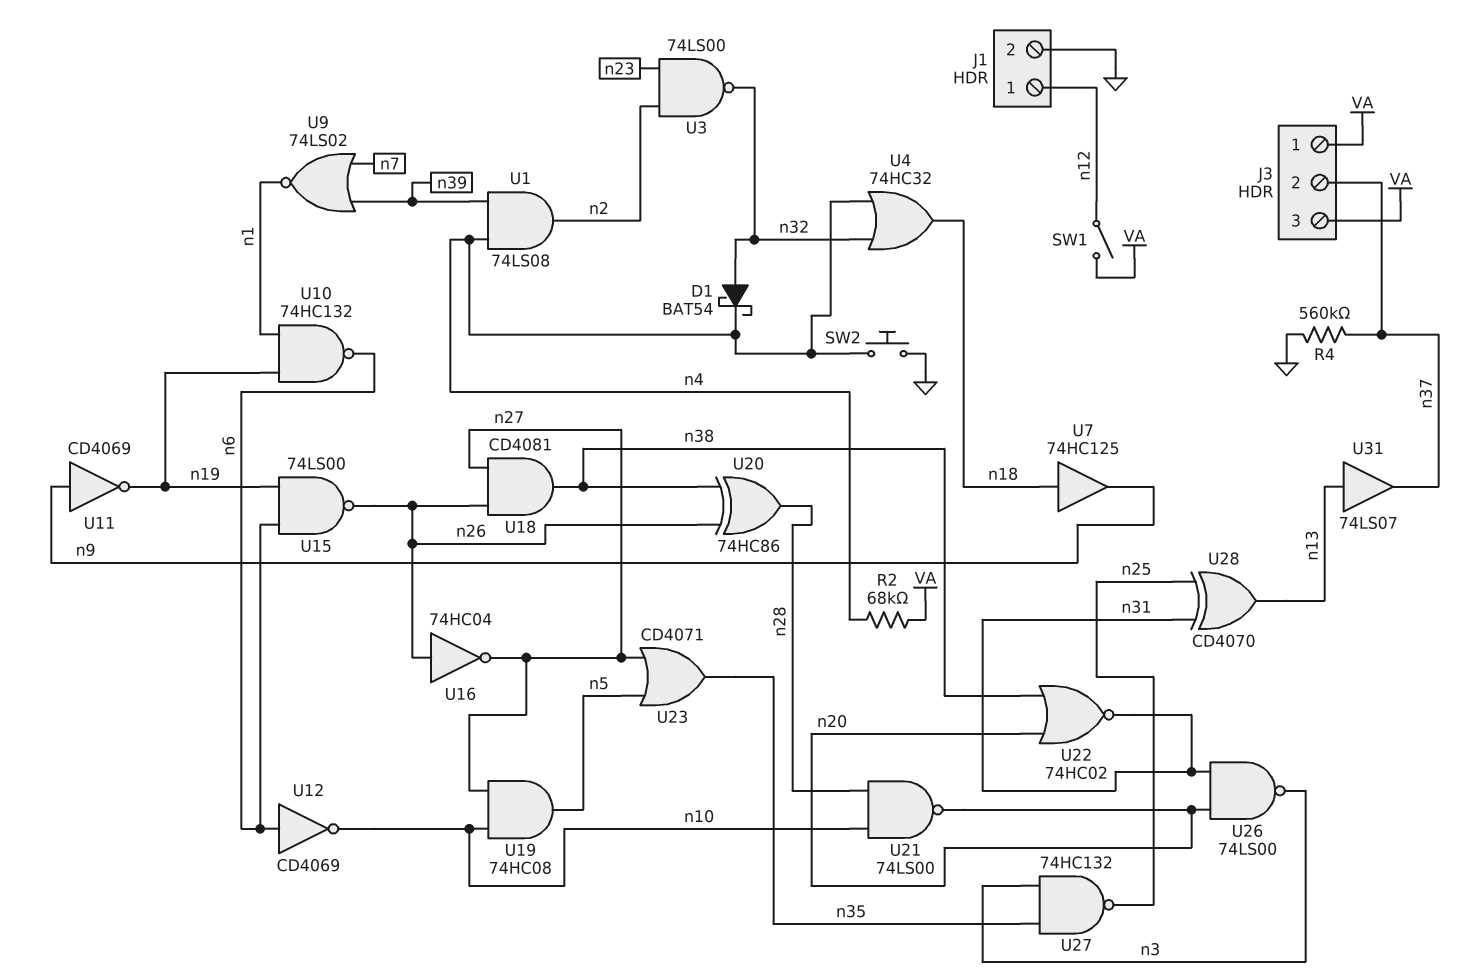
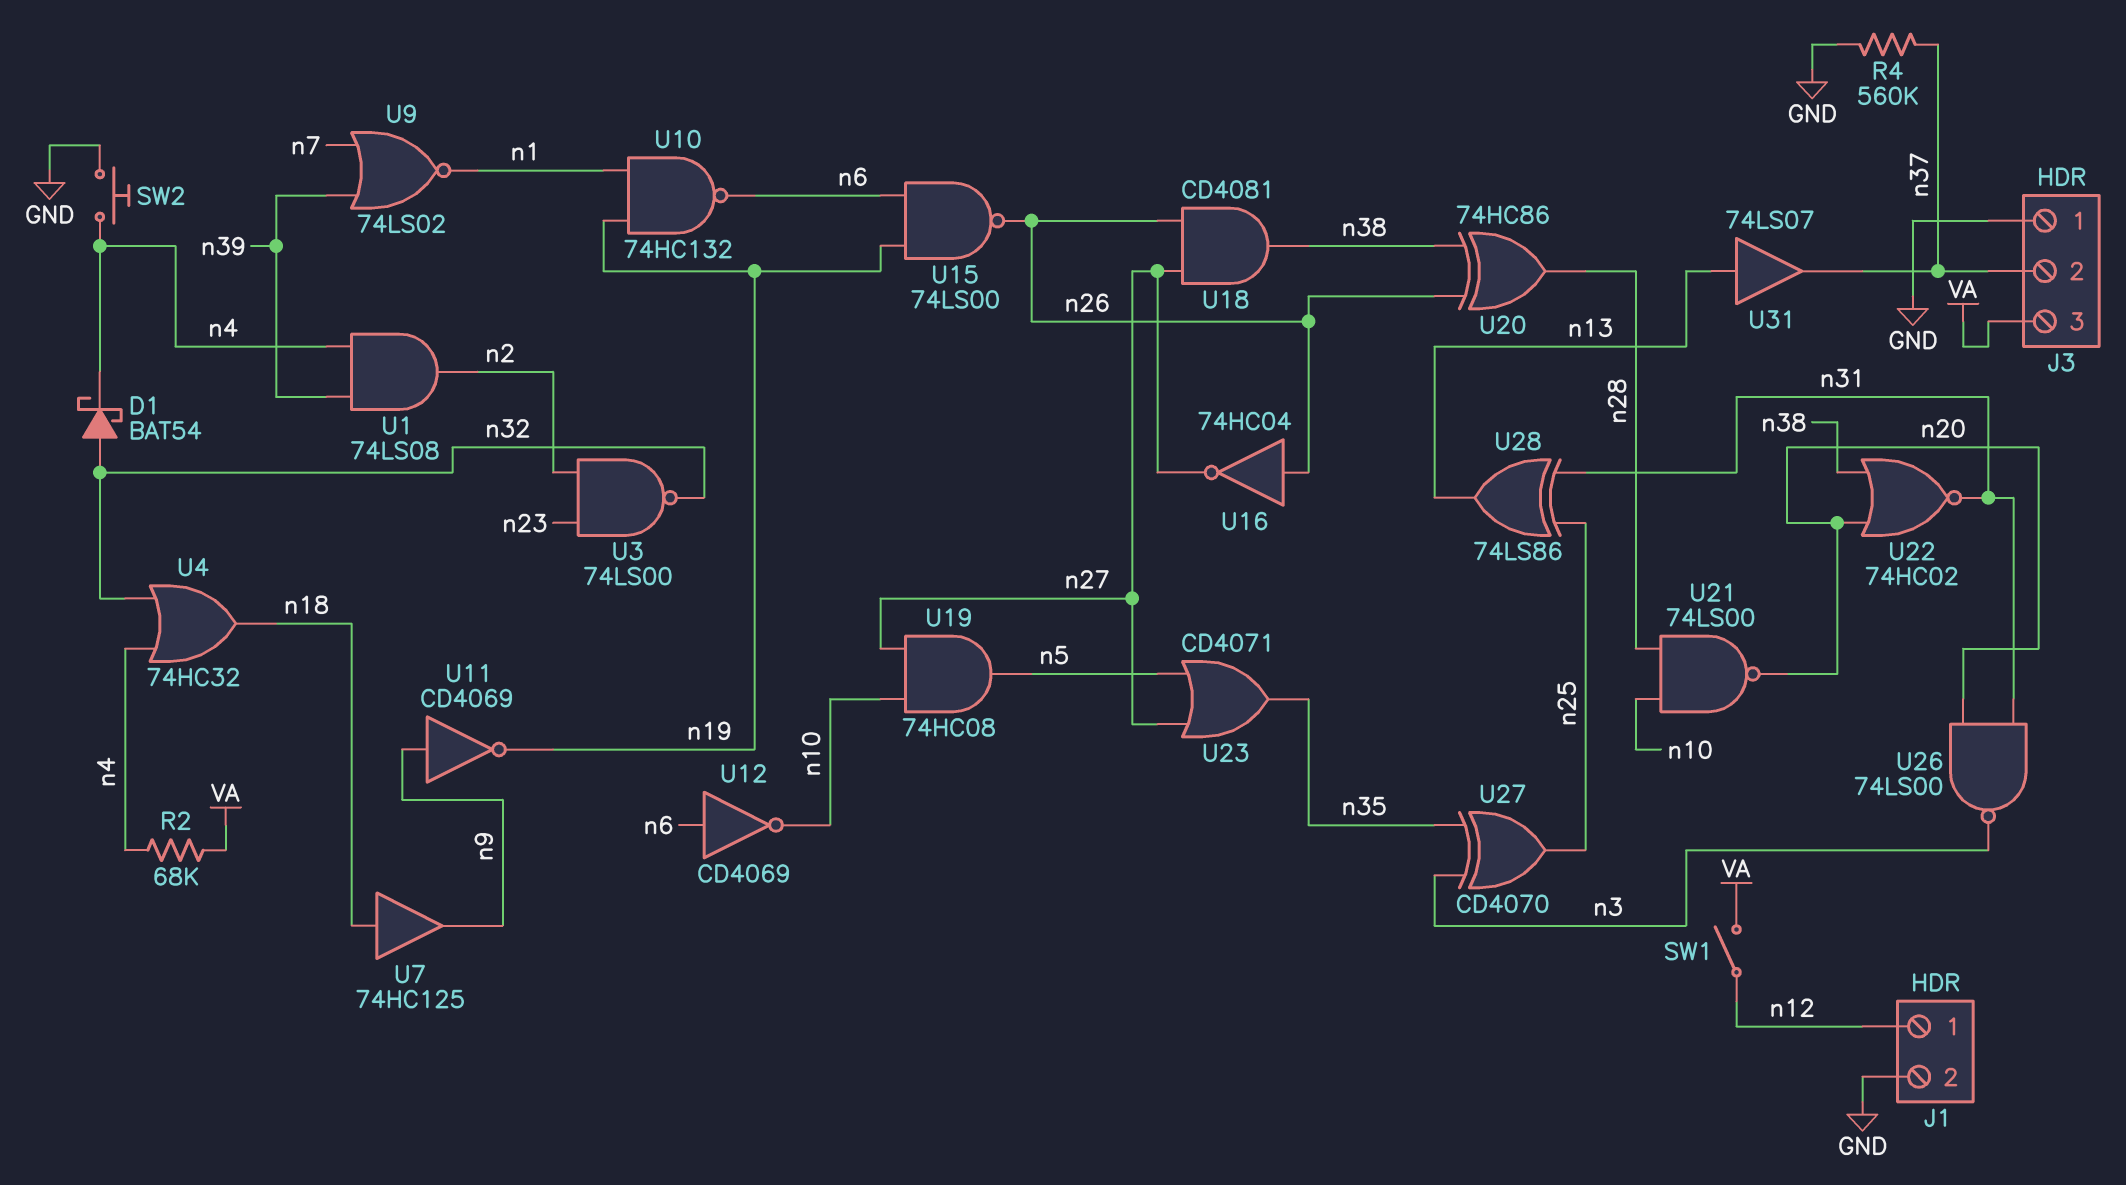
J3 pin 1: VA -> GND
U27: NAND 74HC132 (in n3, in n35, out n25) -> XOR CD4070 (in n3, in n35, out n25)
U28: XOR CD4070 (in n25, in n31, out n13) -> XOR 74LS86 (in n25, in n31, out n13)

